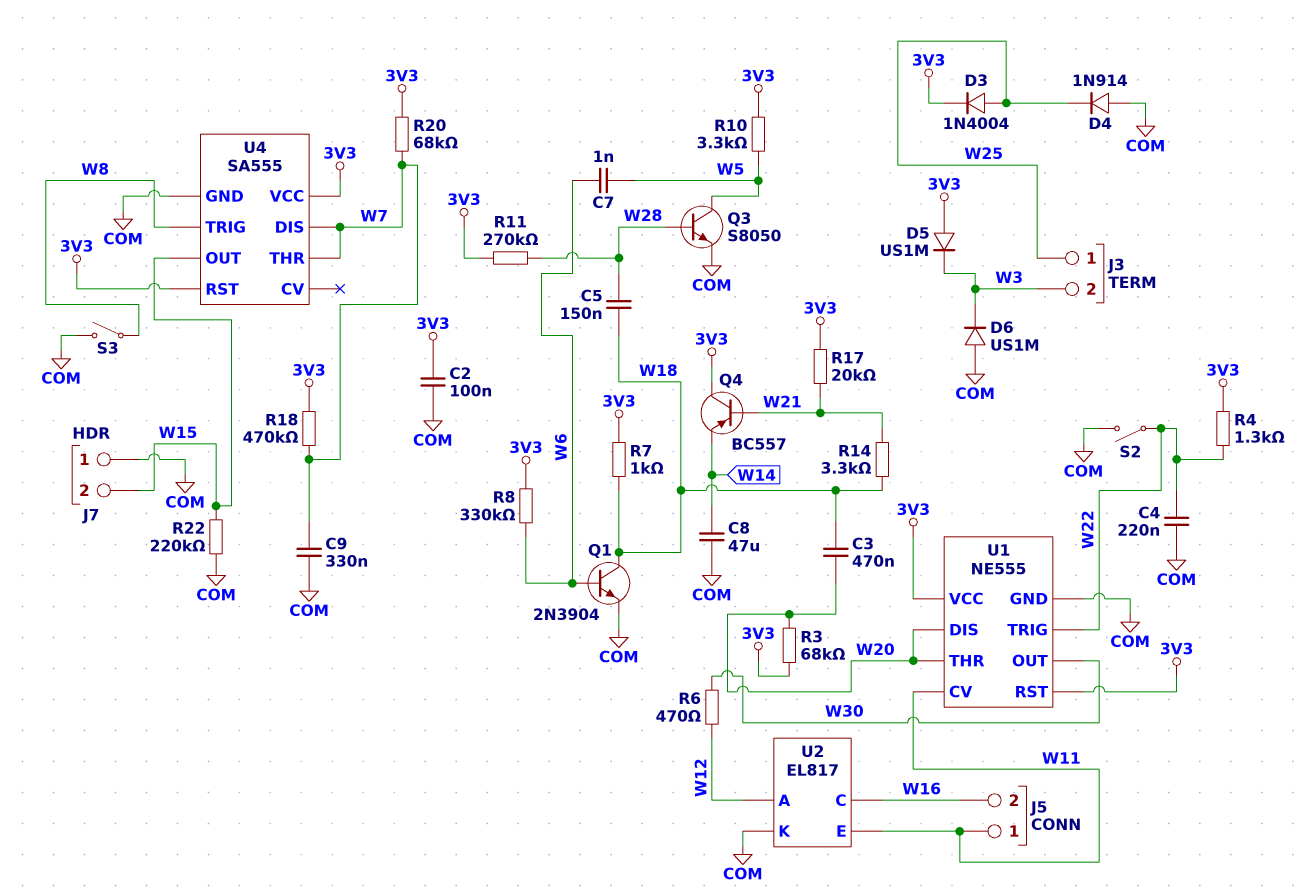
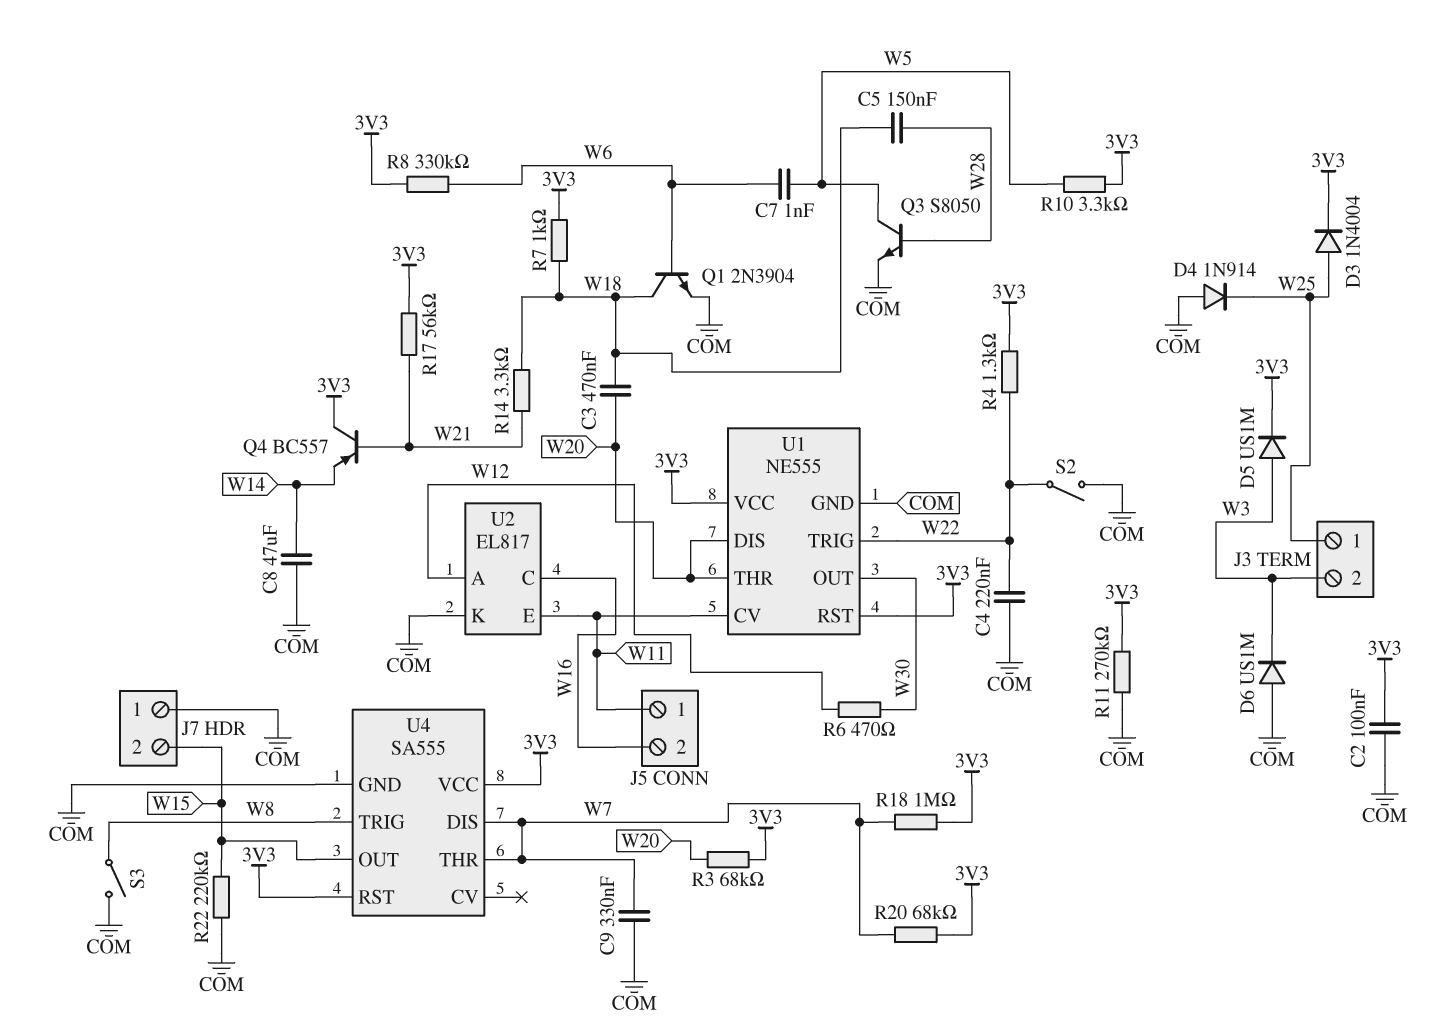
D5: diode US1M (A 3V3, K W3) -> diode US1M (A W3, K 3V3)
R11: 270k (3V3, W28) -> 270k (3V3, COM)
R17: 20k (3V3, W21) -> 56k (3V3, W21)
R18: 470k (3V3, W7) -> 1M (3V3, W7)

